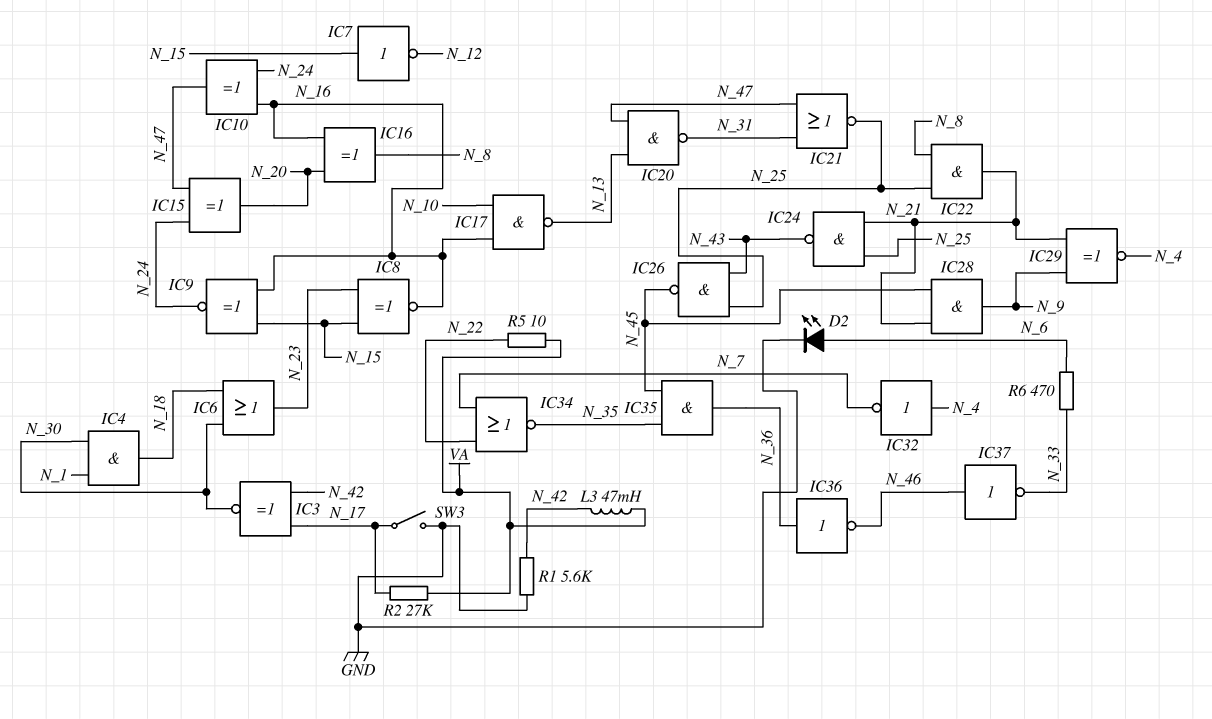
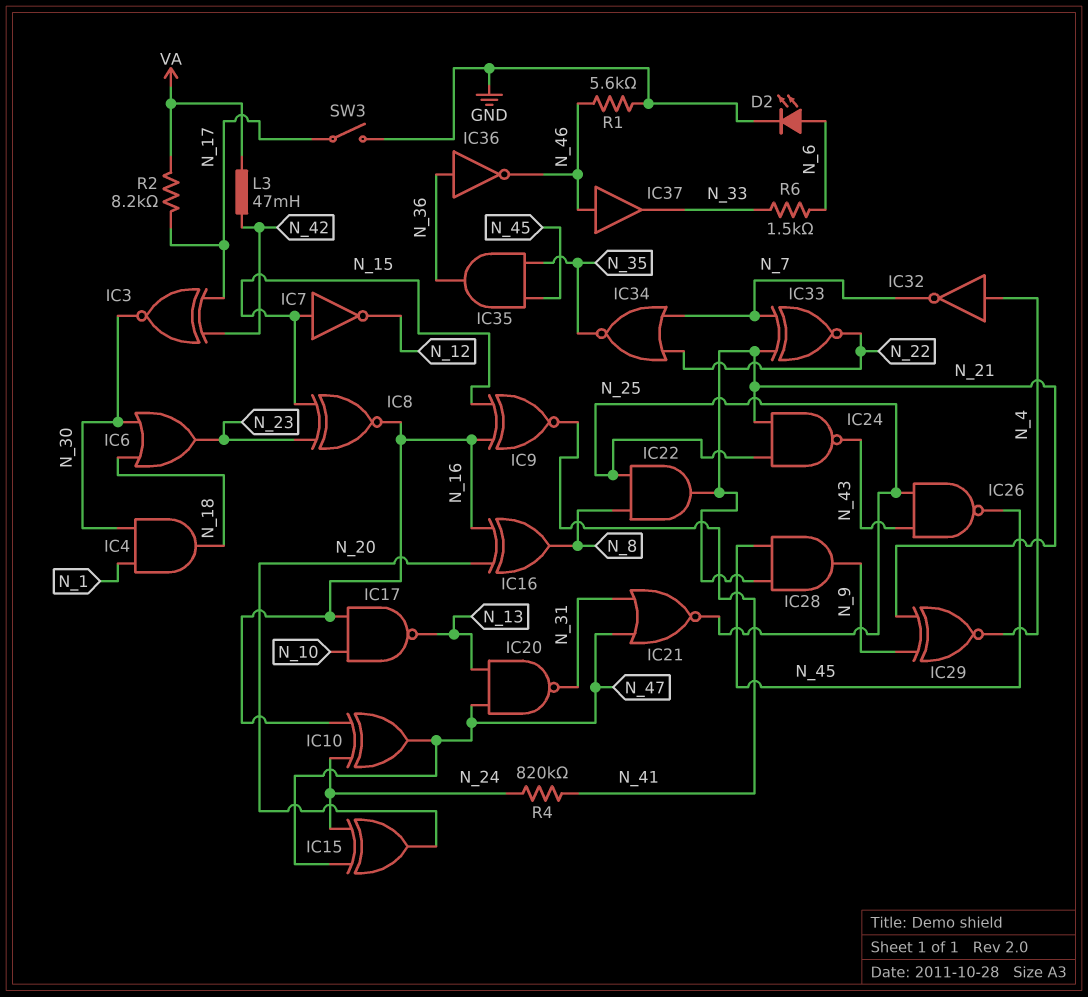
IC9: XNOR (in N_15, in N_16, out N_24) -> XNOR (in N_15, in N_16, out N_41)
IC33: none -> XNOR (in N_7, in N_21, out N_22)
IC37: NOT (in N_46, out N_33) -> buffer (in N_46, out N_33)
R1: 5.6k (GND, N_42) -> 5.6k (GND, N_46)
R2: 27k (N_17, VA) -> 8.2k (N_17, VA)
R4: none -> 820k (N_24, N_41)
R5: 10 (N_22, VA) -> none
R6: 470 (N_6, N_33) -> 1.5k (N_6, N_33)

